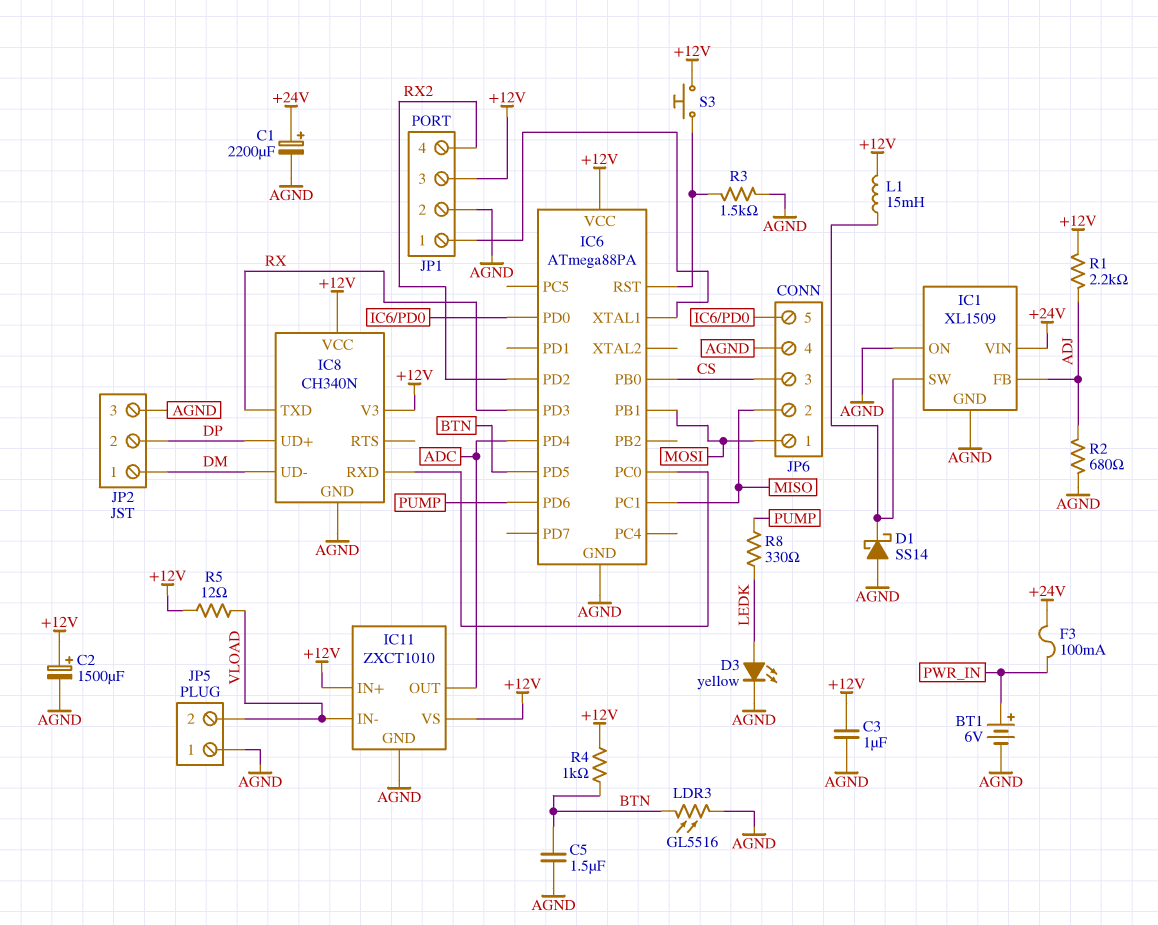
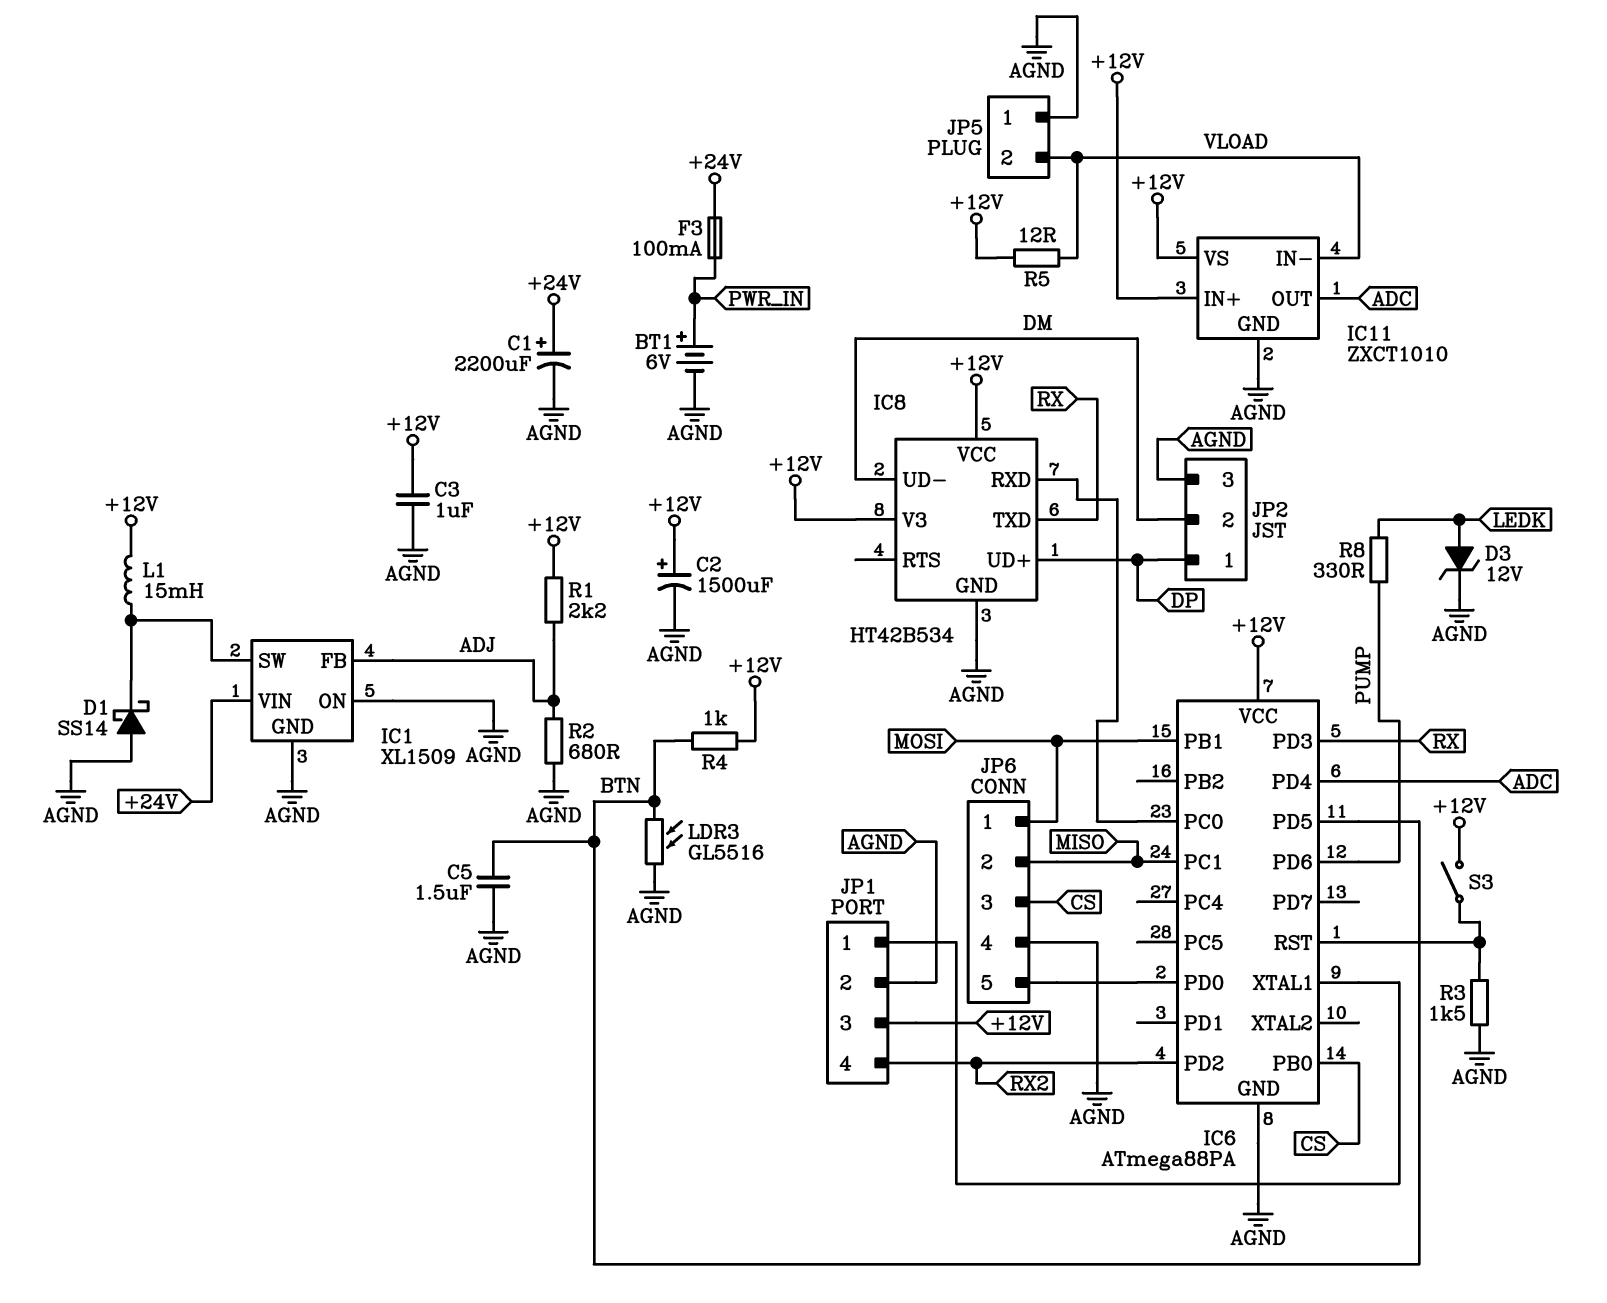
D3: LED yellow (A LEDK, K AGND) -> zener 12V (A LEDK, K AGND)
IC8: CH340N -> HT42B534
JP2 pin 1: DM -> DP
JP2 pin 2: DP -> DM
S3: button (+12V, IC6/RST) -> switch (+12V, IC6/RST)

